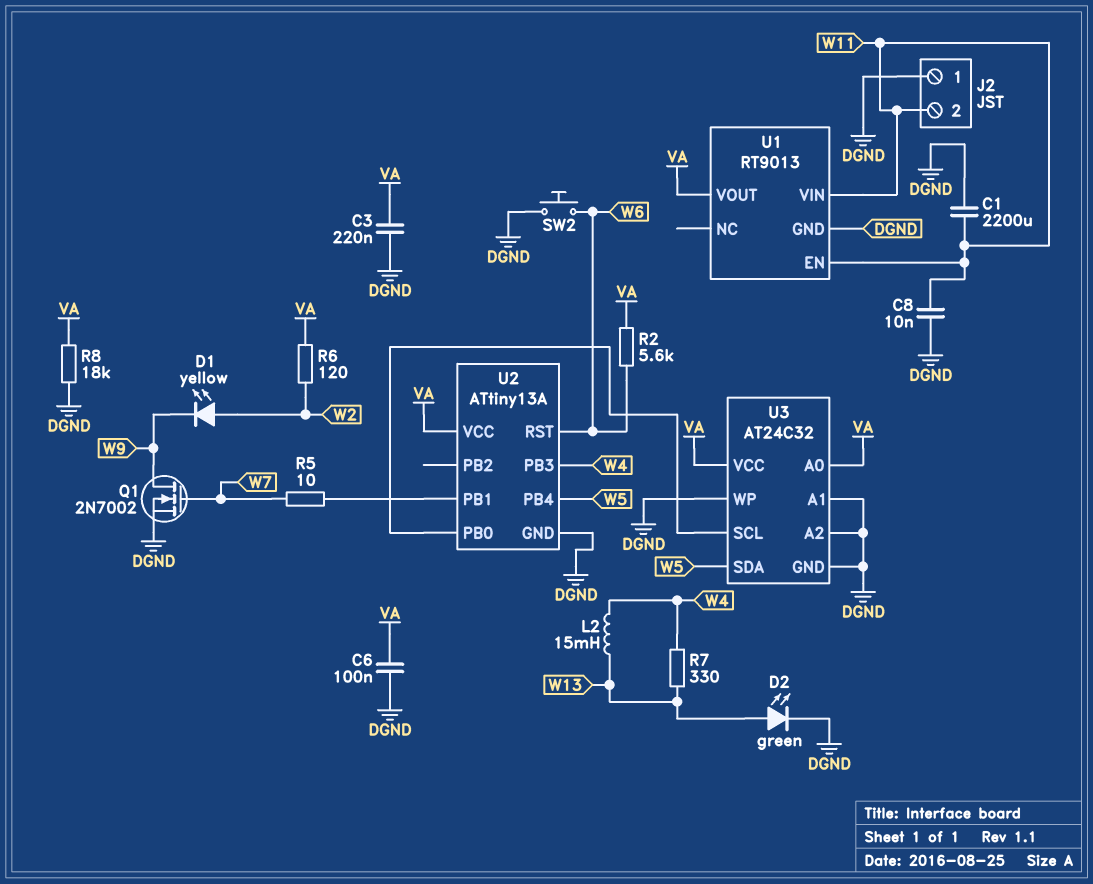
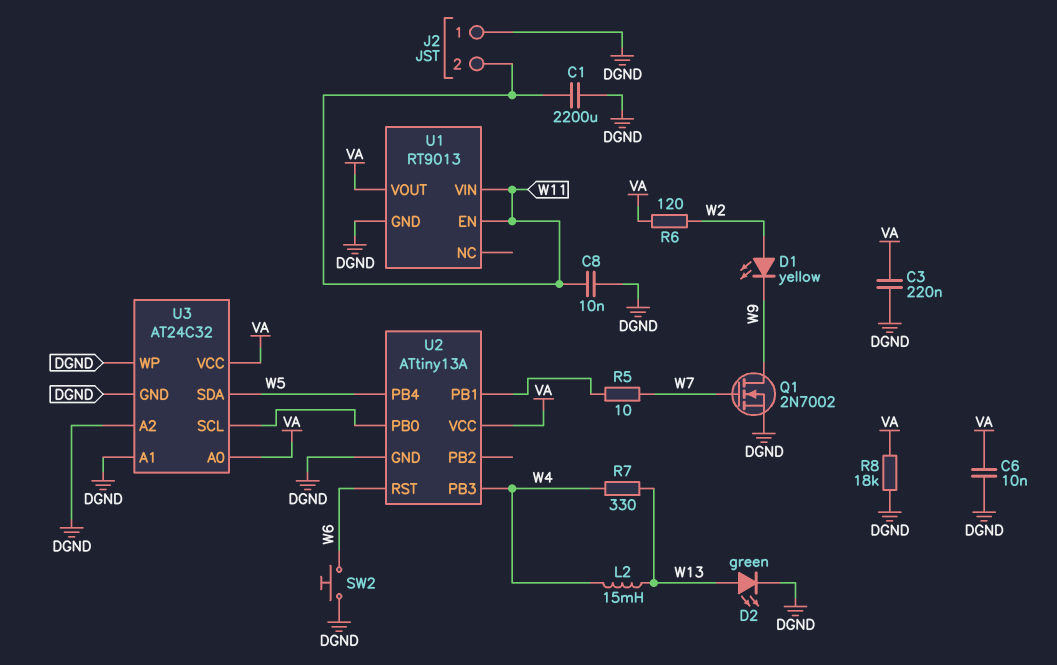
C6: 100nF (DGND, VA) -> 10nF (DGND, VA)
R2: 5.6k (VA, W6) -> none

